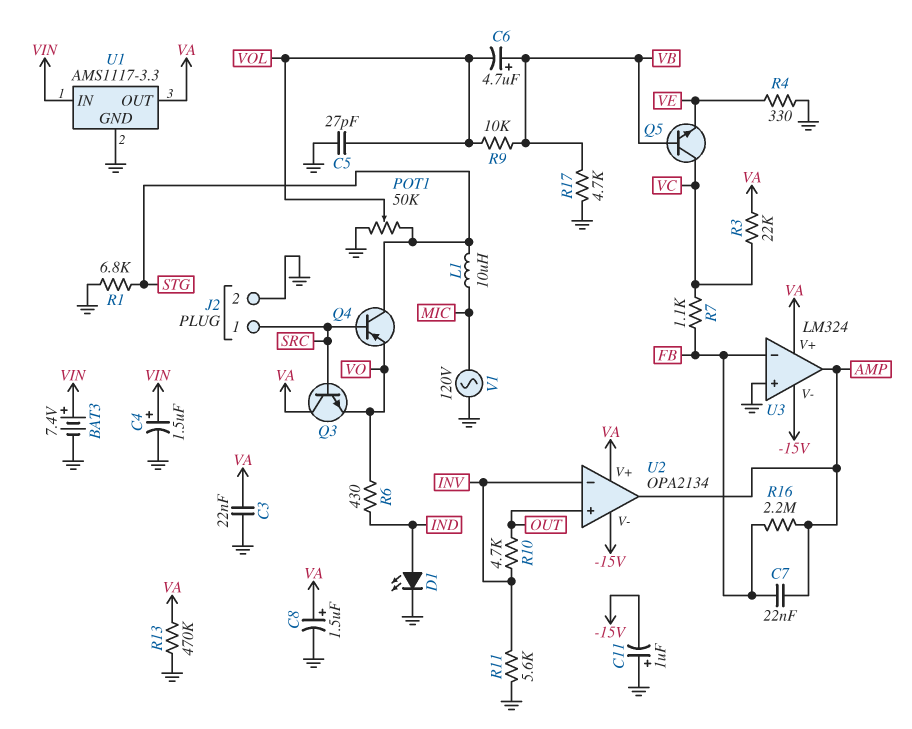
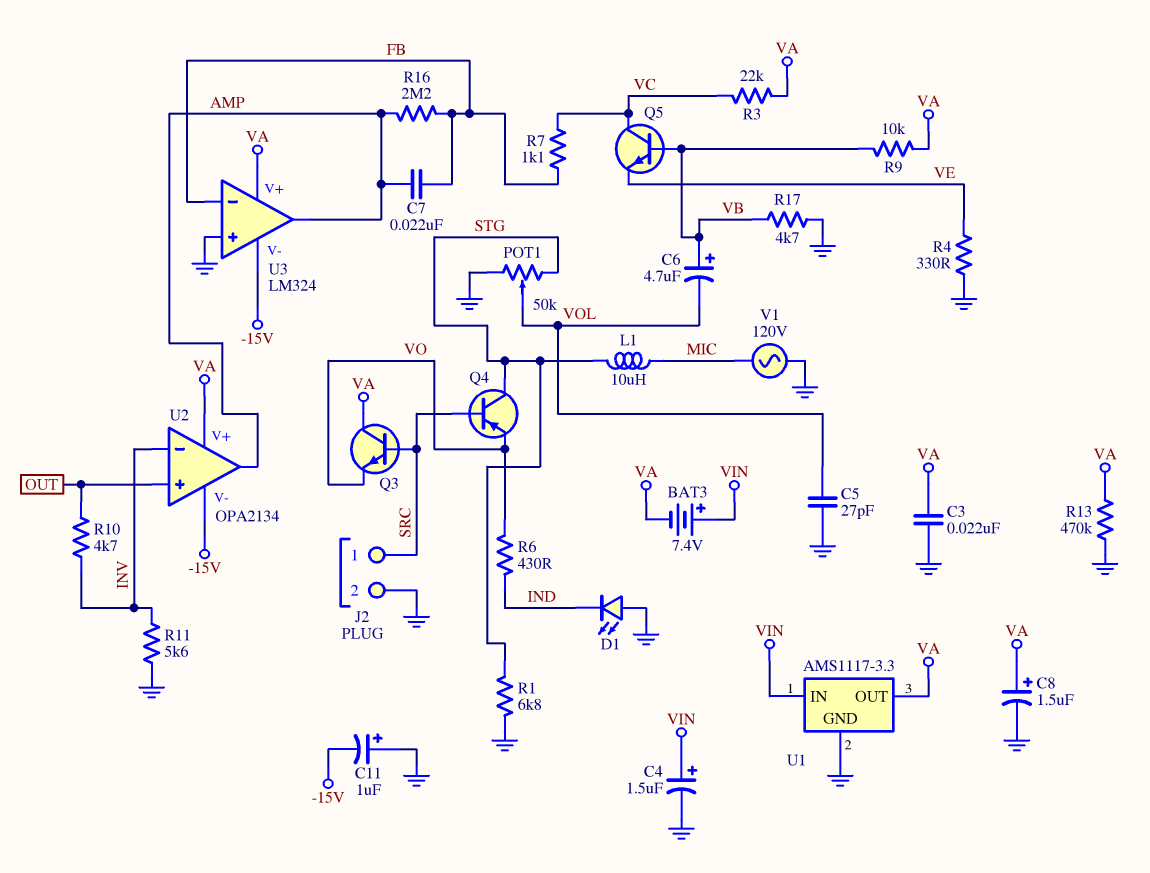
BAT3: 7.4V (plus VIN, minus GND) -> 7.4V (plus VIN, minus VA)
D1: LED (A IND, K GND) -> LED (A GND, K IND)
R9: 10k (VB, VOL) -> 10k (VA, VB)

